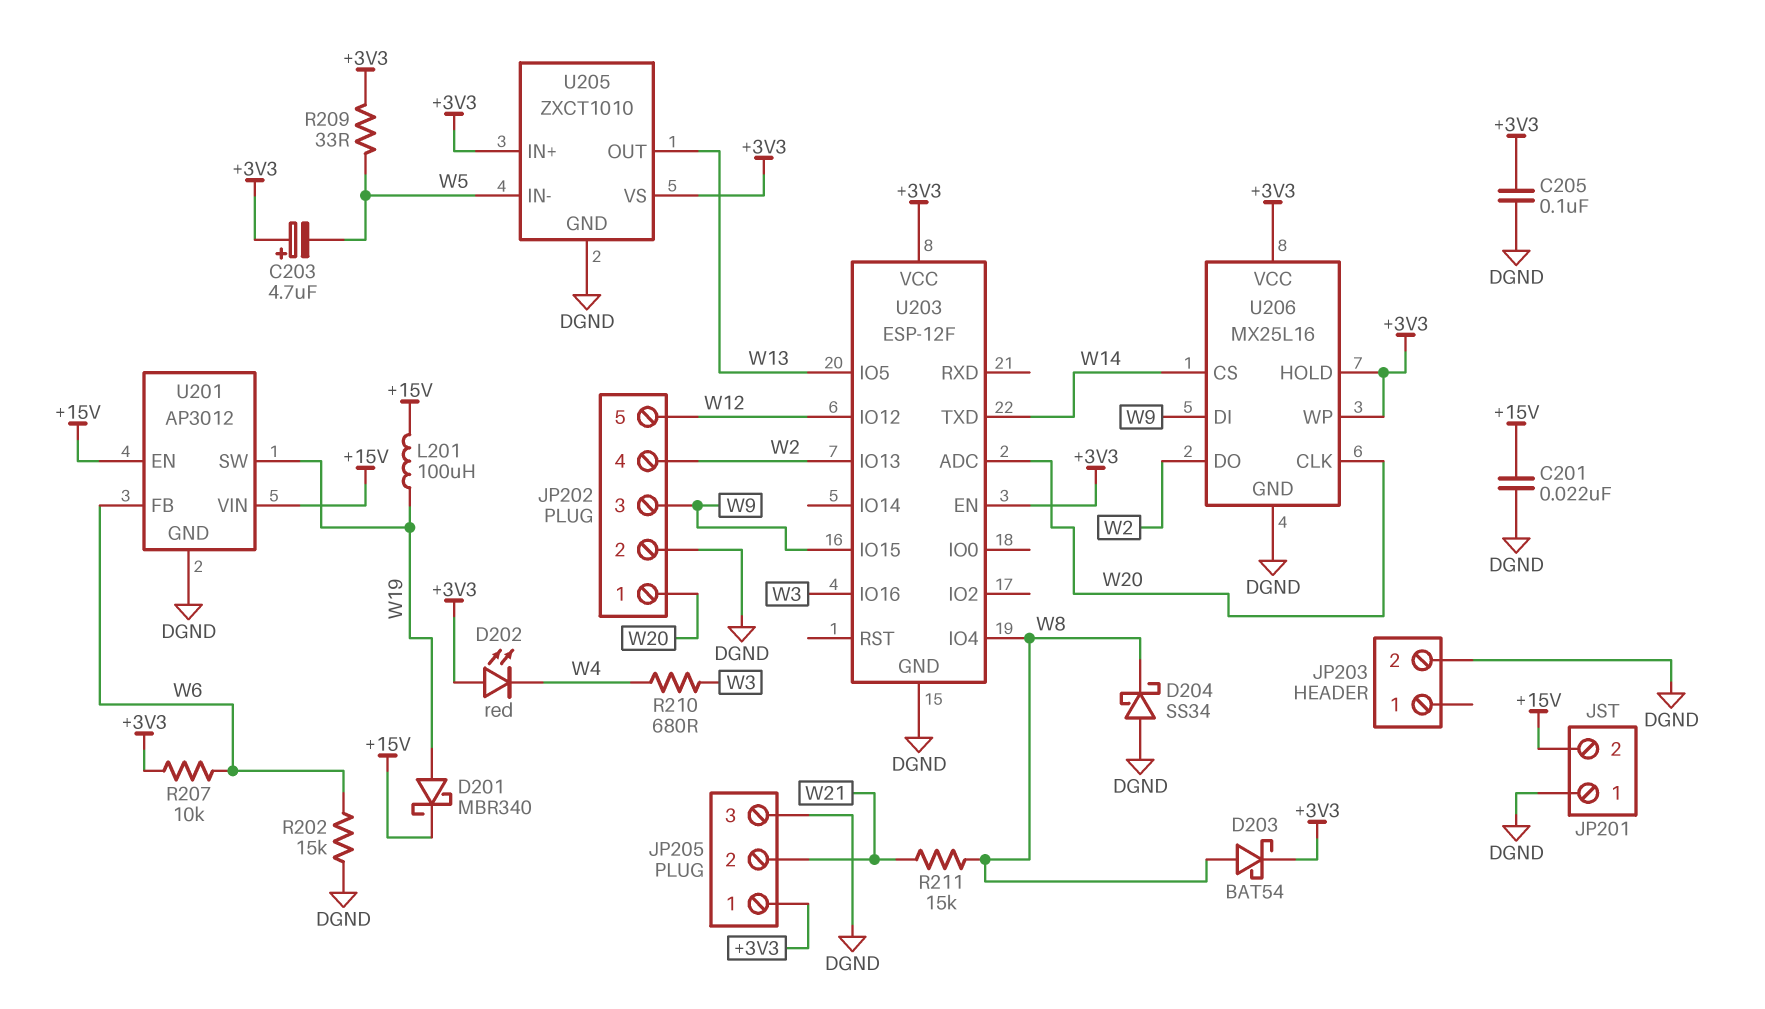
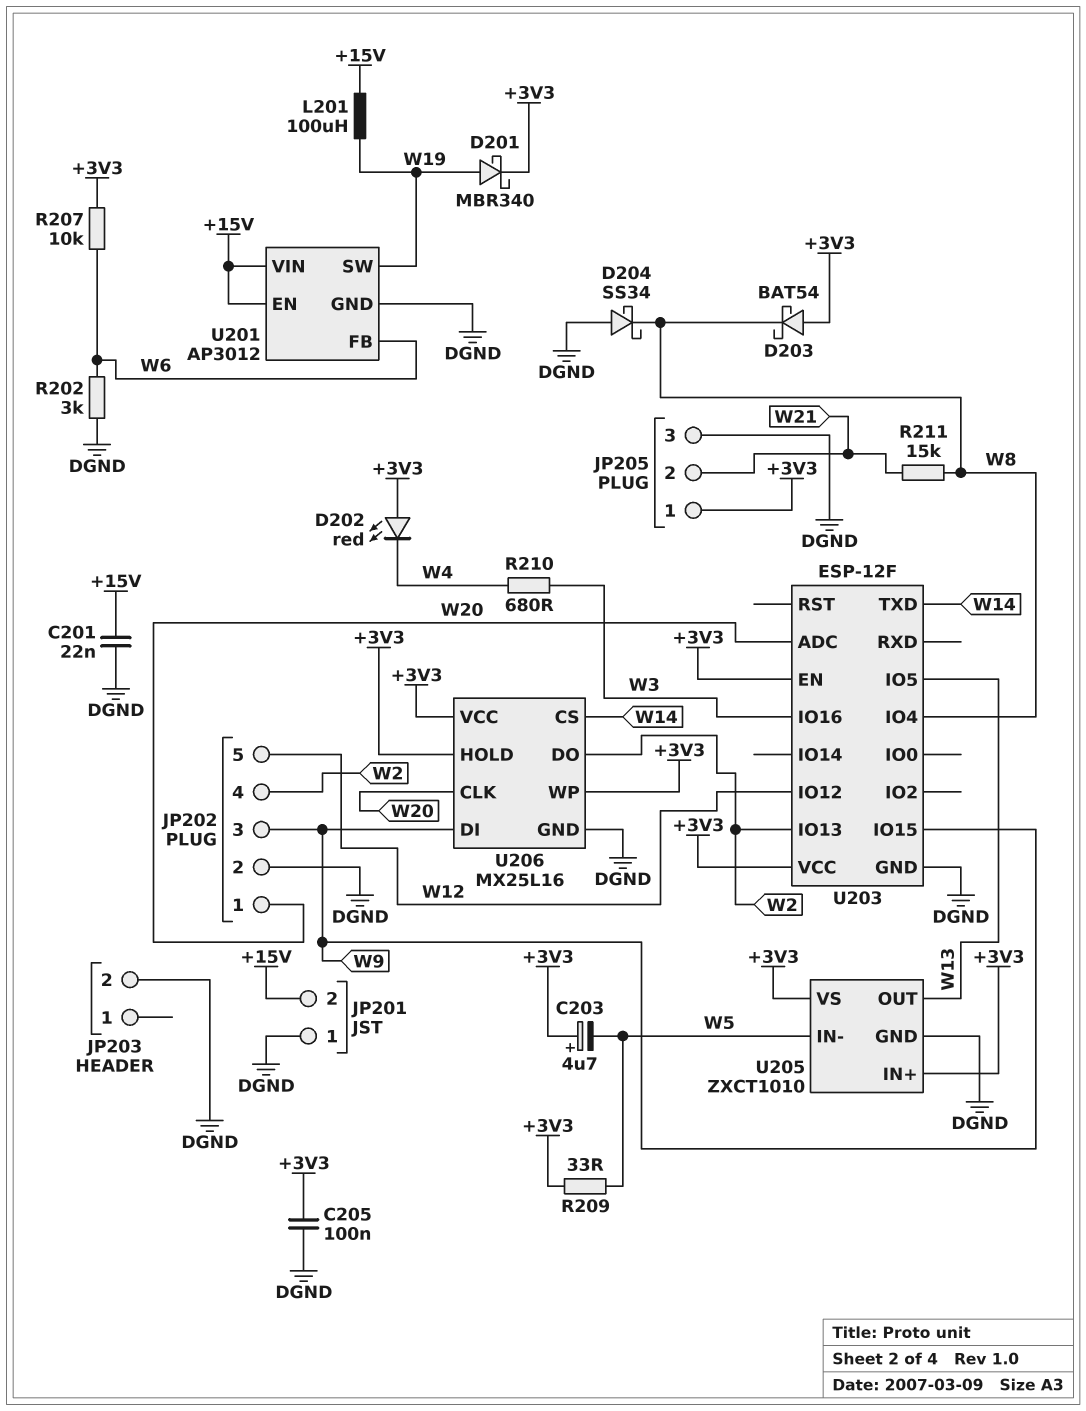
D201: schottky MBR340 (A W19, K +15V) -> schottky MBR340 (A W19, K +3V3)
D203: schottky BAT54 (A W8, K +3V3) -> schottky BAT54 (A +3V3, K W8)
R202: 15k (DGND, W6) -> 3k (DGND, W6)

